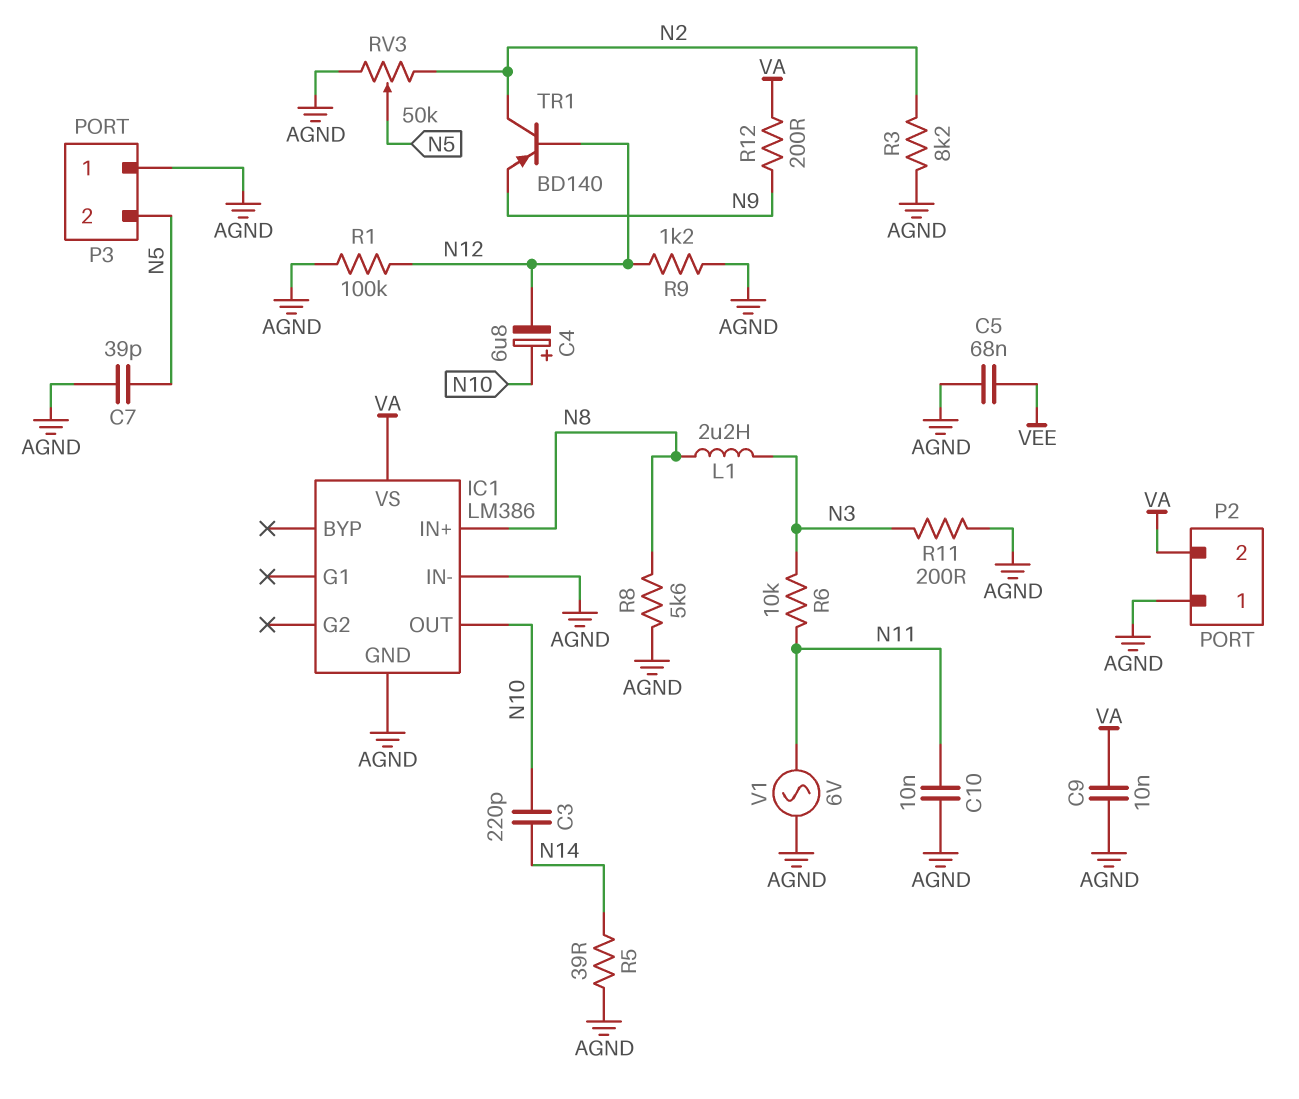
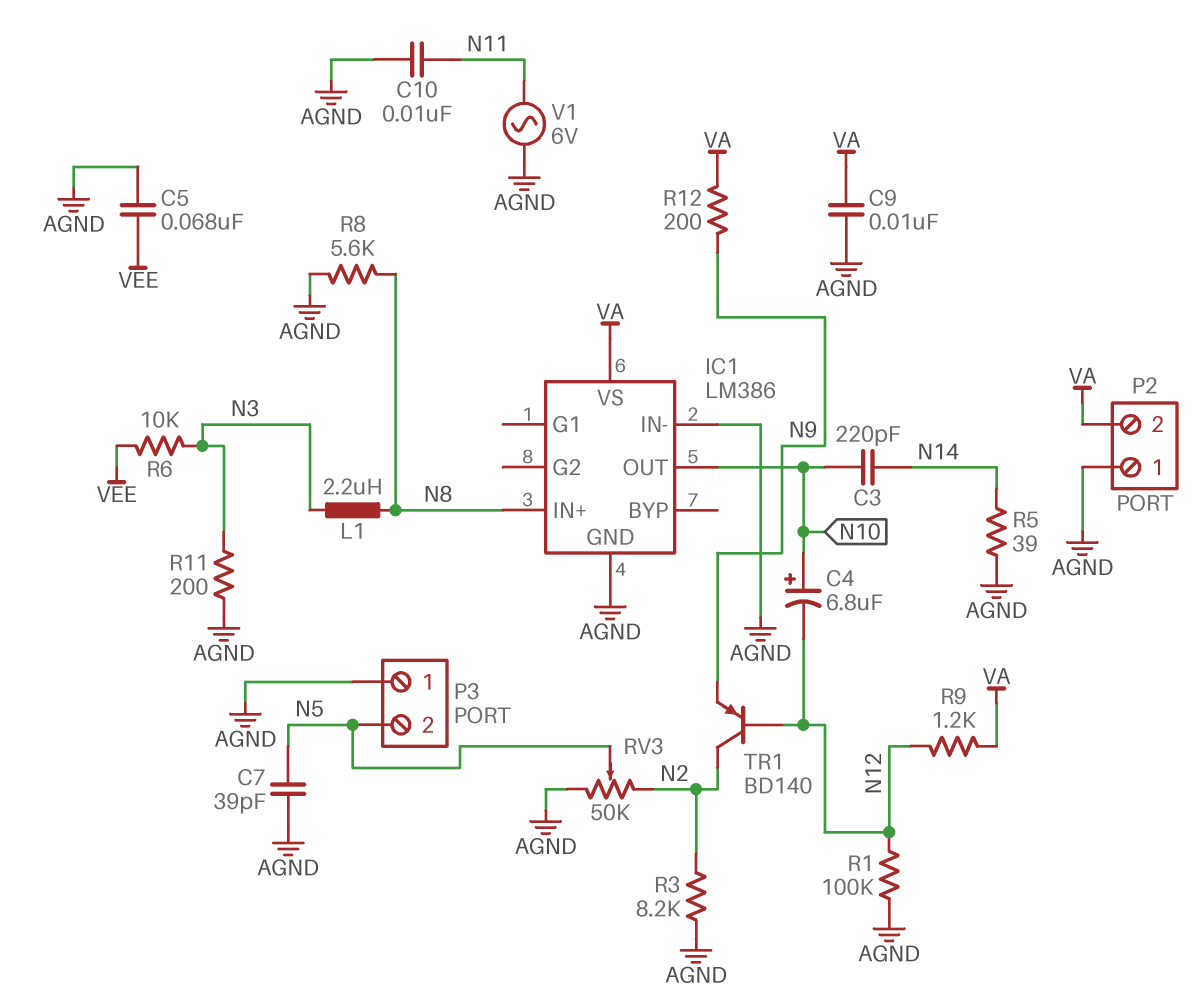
R6: 10k (N3, N11) -> 10k (N3, VEE)
R9: 1.2k (AGND, N12) -> 1.2k (N12, VA)

